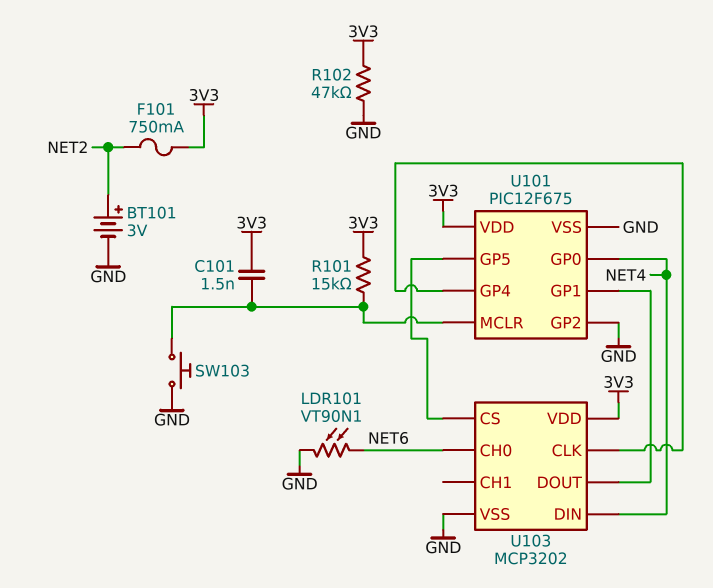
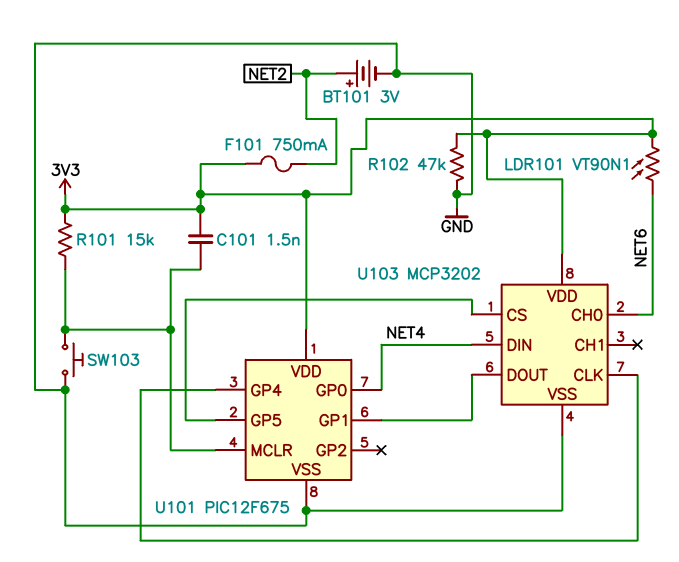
LDR101: VT90N1 (GND, NET6) -> VT90N1 (3V3, NET6)
U101 pin GP2: GND -> none

